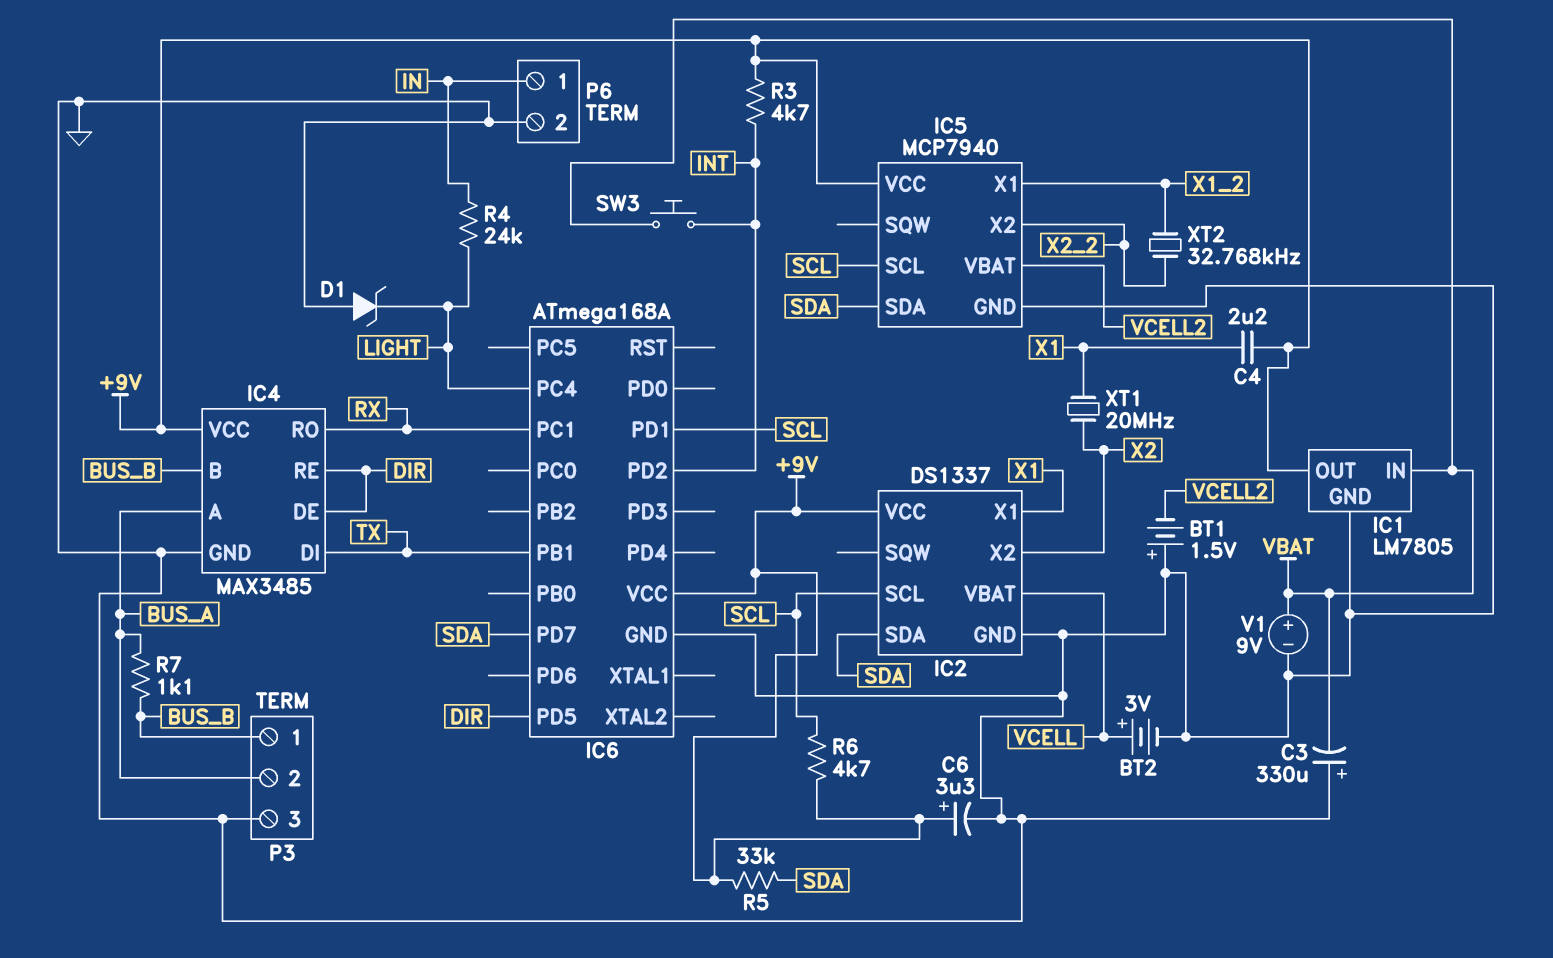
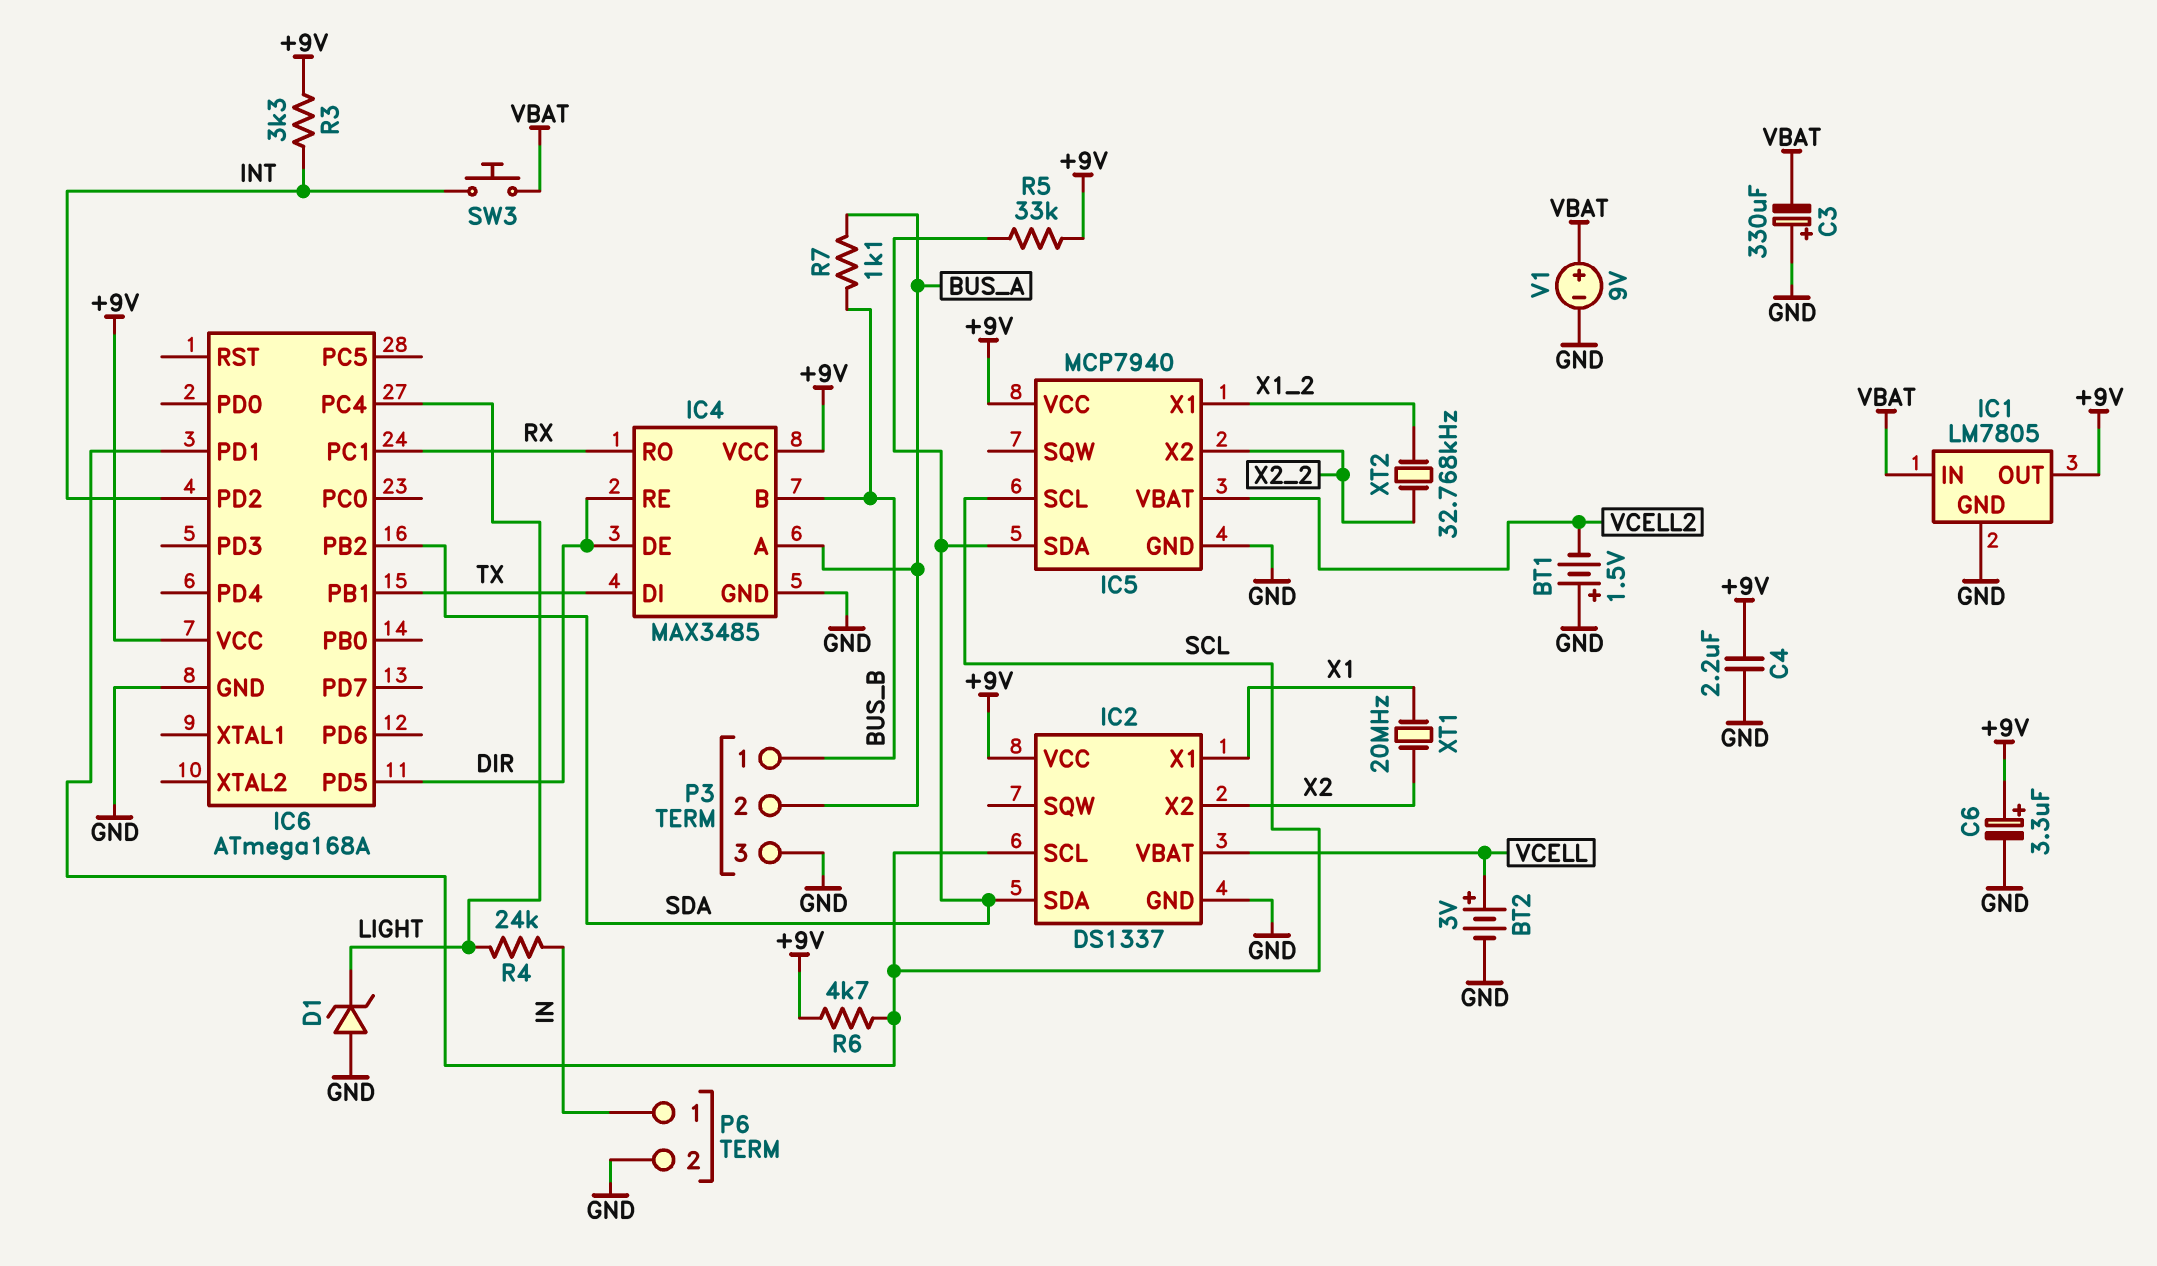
C4: 2.2uF (+9V, X1) -> 2.2uF (+9V, GND)
IC6 pin PB2: none -> SDA
IC6 pin PD7: SDA -> none
R3: 4.7k (+9V, INT) -> 3.3k (+9V, INT)

